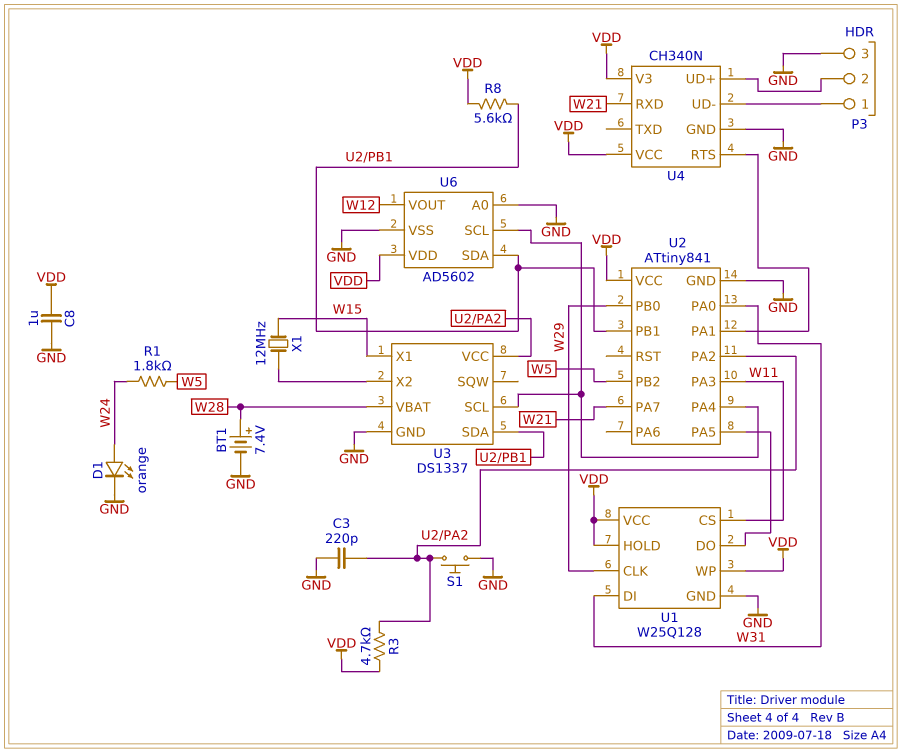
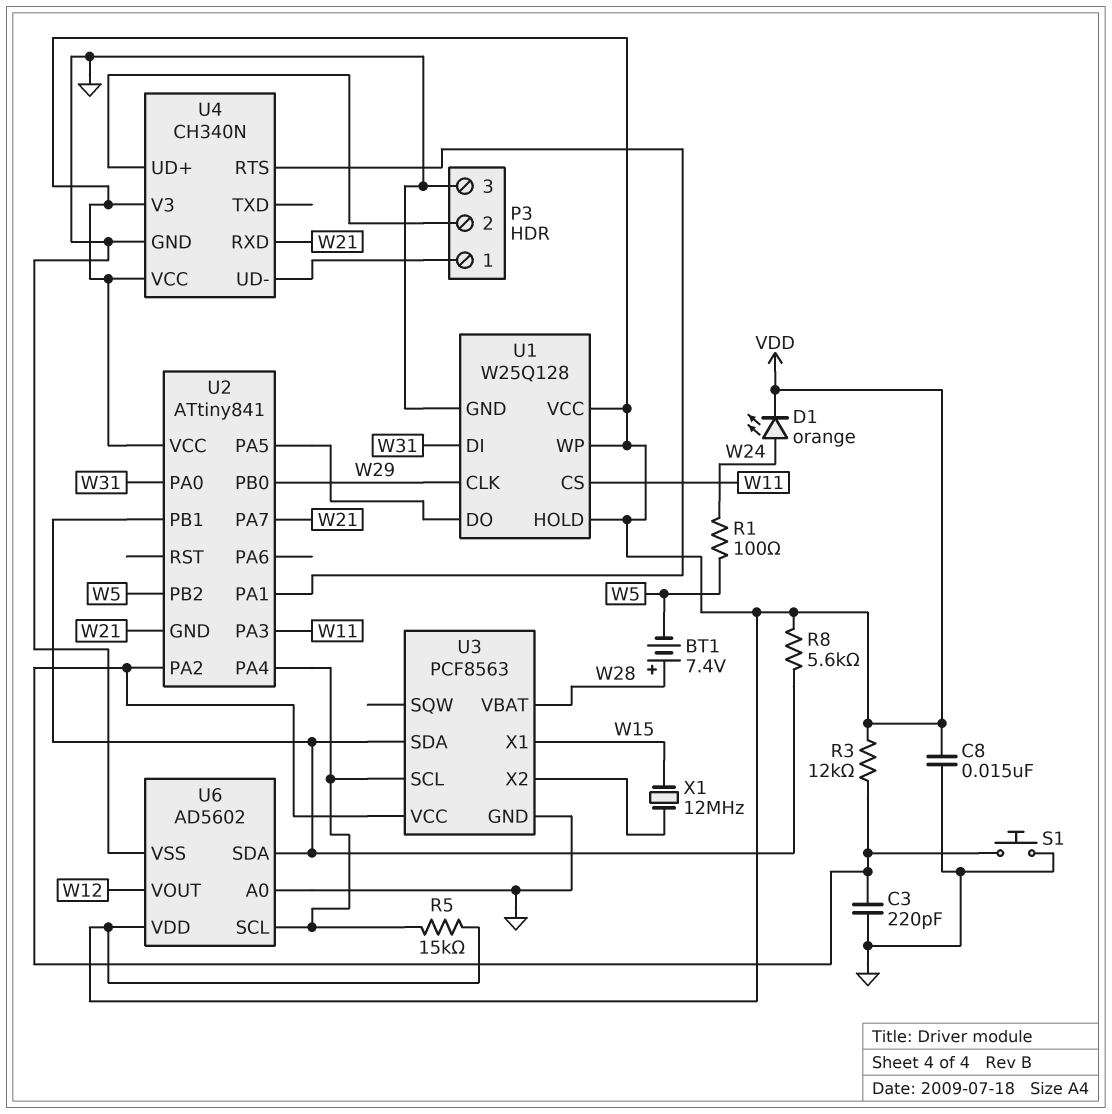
BT1: 7.4V (plus W28, minus GND) -> 7.4V (plus W28, minus W5)
C8: 1uF (GND, VDD) -> 15nF (GND, VDD)
D1: LED orange (A W24, K GND) -> LED orange (A W24, K VDD)
R1: 1.8k (W5, W24) -> 100 (W5, W24)
R3: 4.7k (U2/PA2, VDD) -> 12k (U2/PA2, VDD)
R5: none -> 15k (U2/PA4, VDD)
U2 pin GND: GND -> W21
U3: DS1337 -> PCF8563

